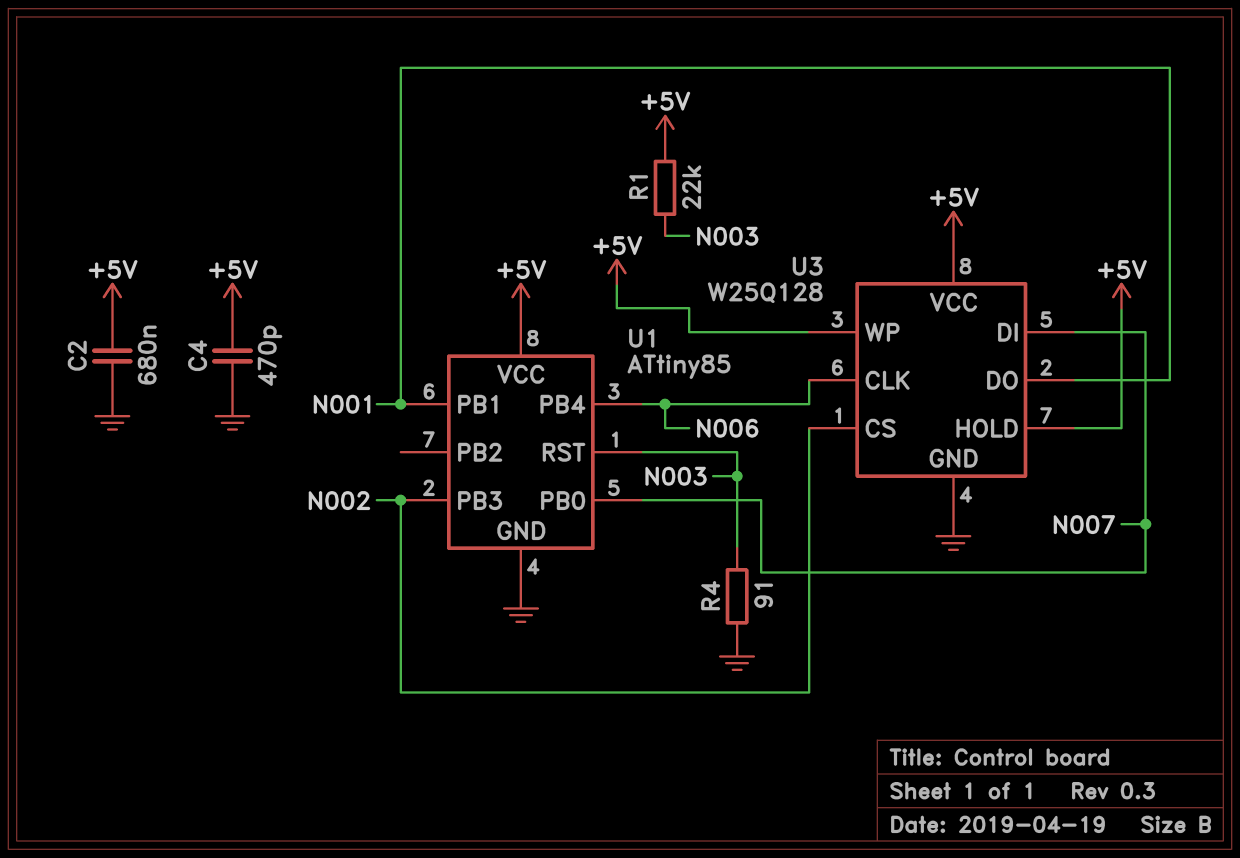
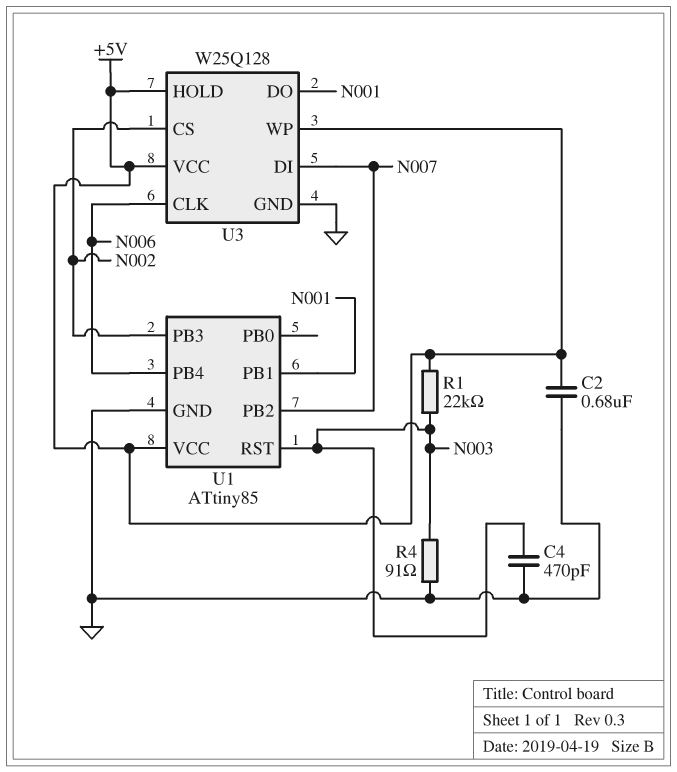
C4: 470pF (+5V, GND) -> 470pF (GND, N003)
U1 pin PB0: N007 -> none
U1 pin PB2: none -> N007

